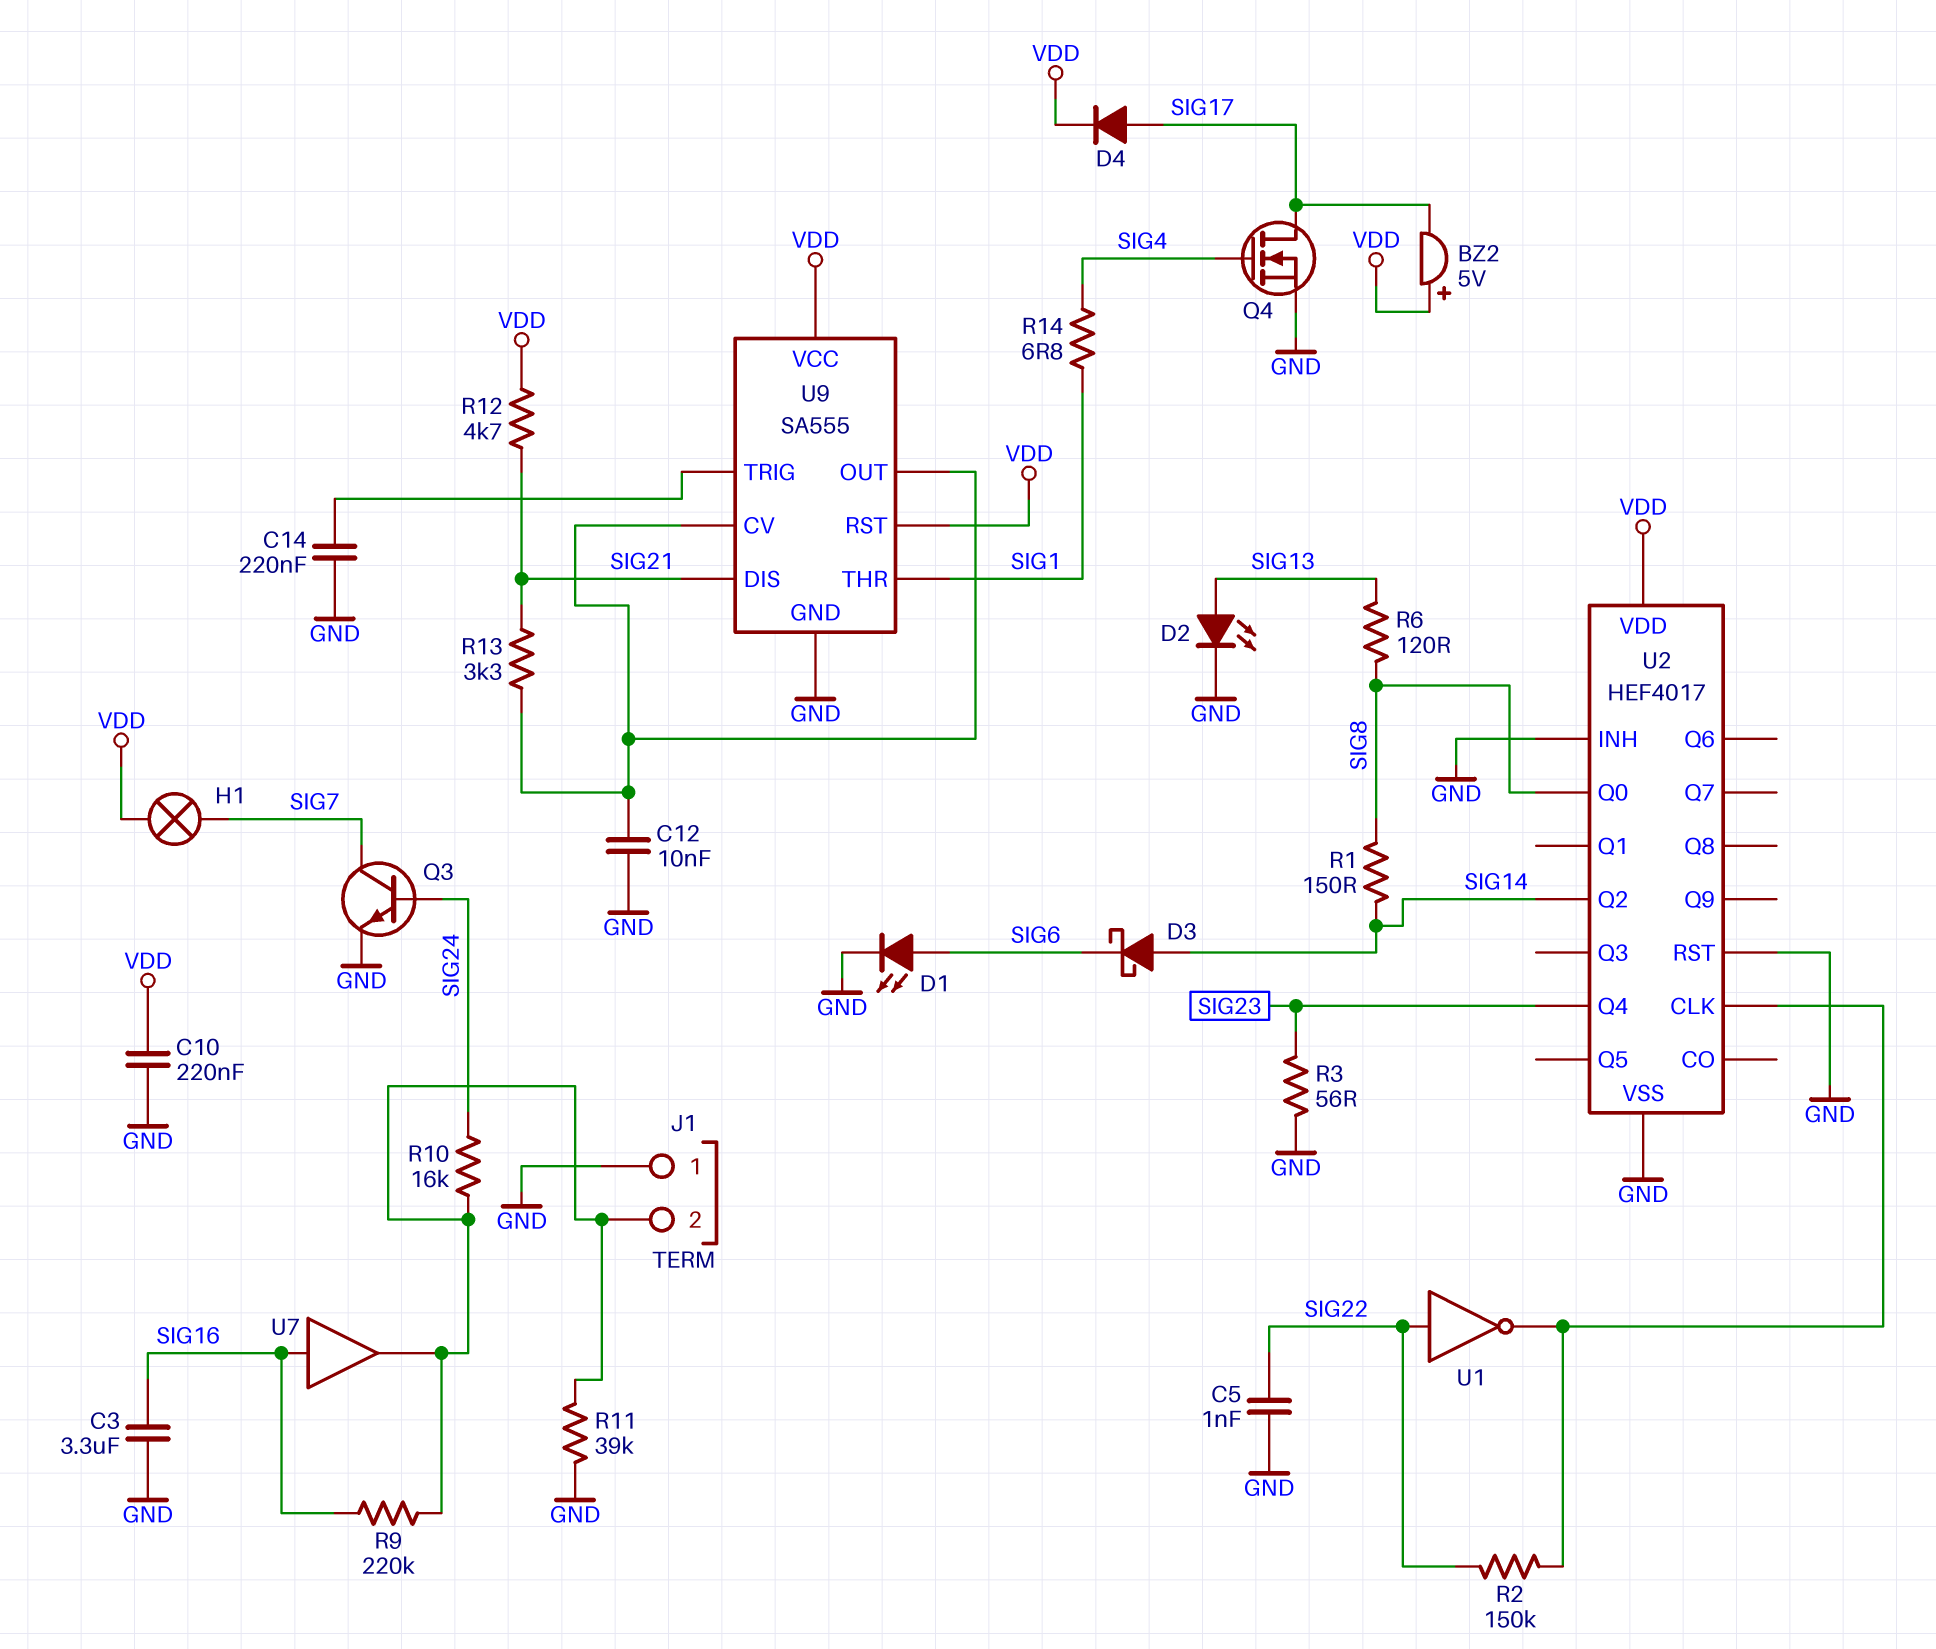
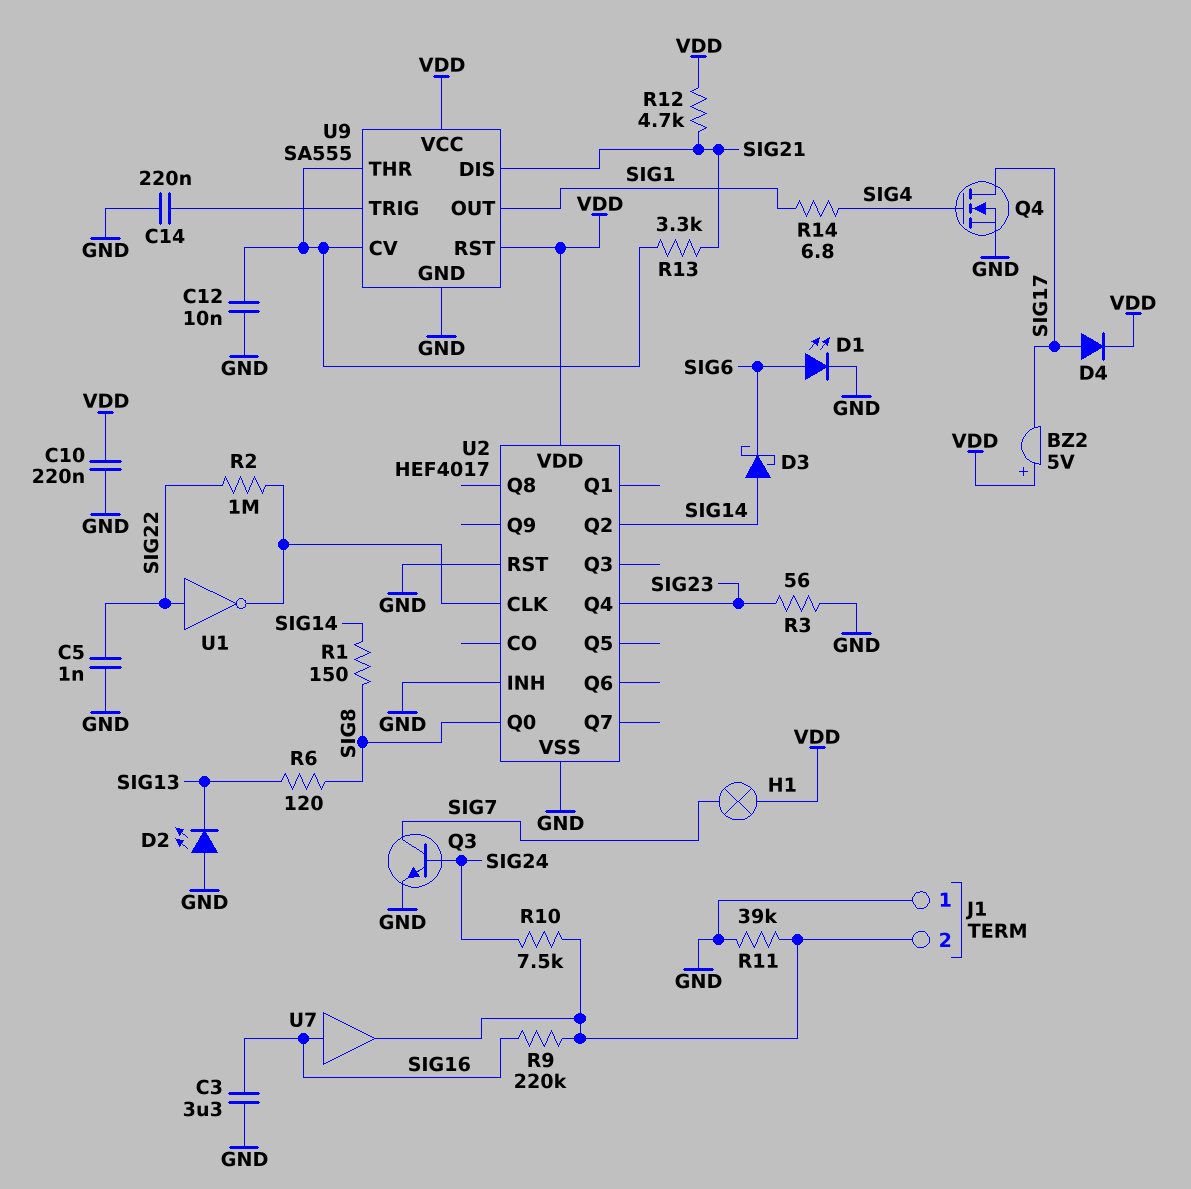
D2: LED (A SIG13, K GND) -> LED (A GND, K SIG13)
R2: 150k (SIG22, U2/CLK) -> 1M (SIG22, U2/CLK)
R10: 16k (J1/2, SIG24) -> 7.5k (J1/2, SIG24)
U9 pin OUT: U9/CV -> SIG1
U9 pin THR: SIG1 -> U9/CV

